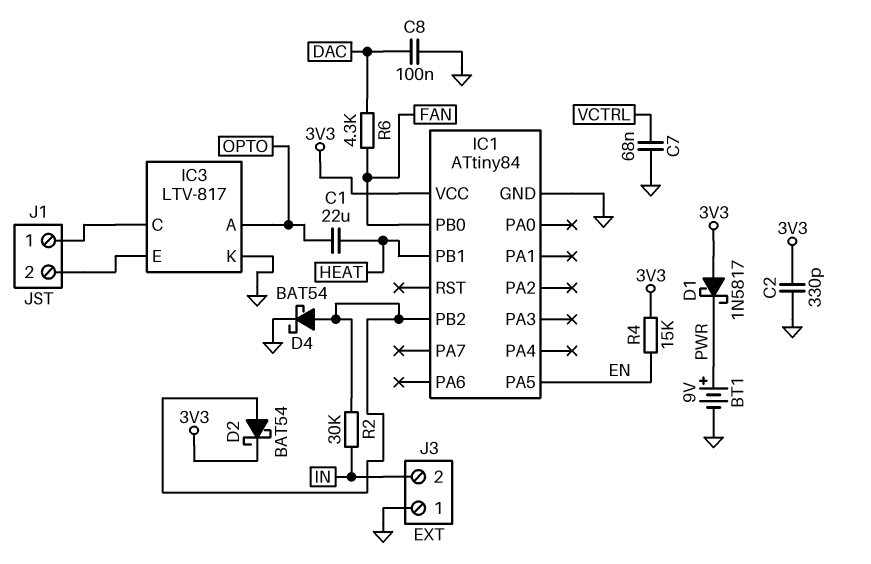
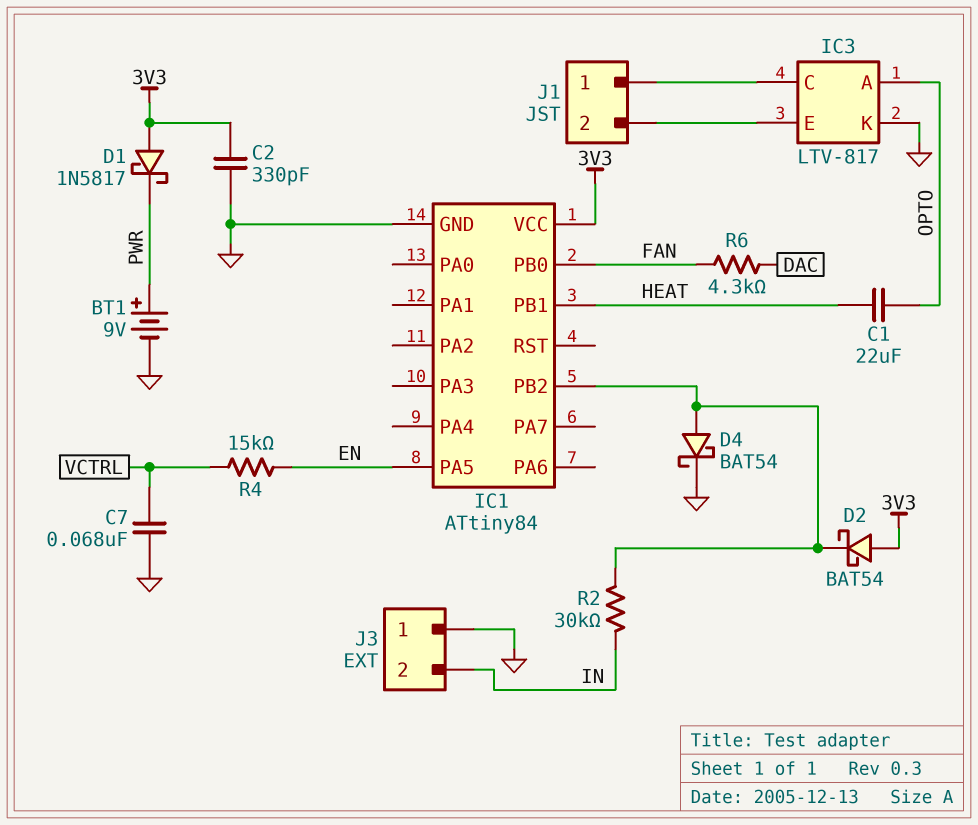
C8: 100nF (DAC, GND) -> none
D2: schottky BAT54 (A IC1/PB2, K 3V3) -> schottky BAT54 (A 3V3, K IC1/PB2)
R4: 15k (3V3, EN) -> 15k (EN, VCTRL)

